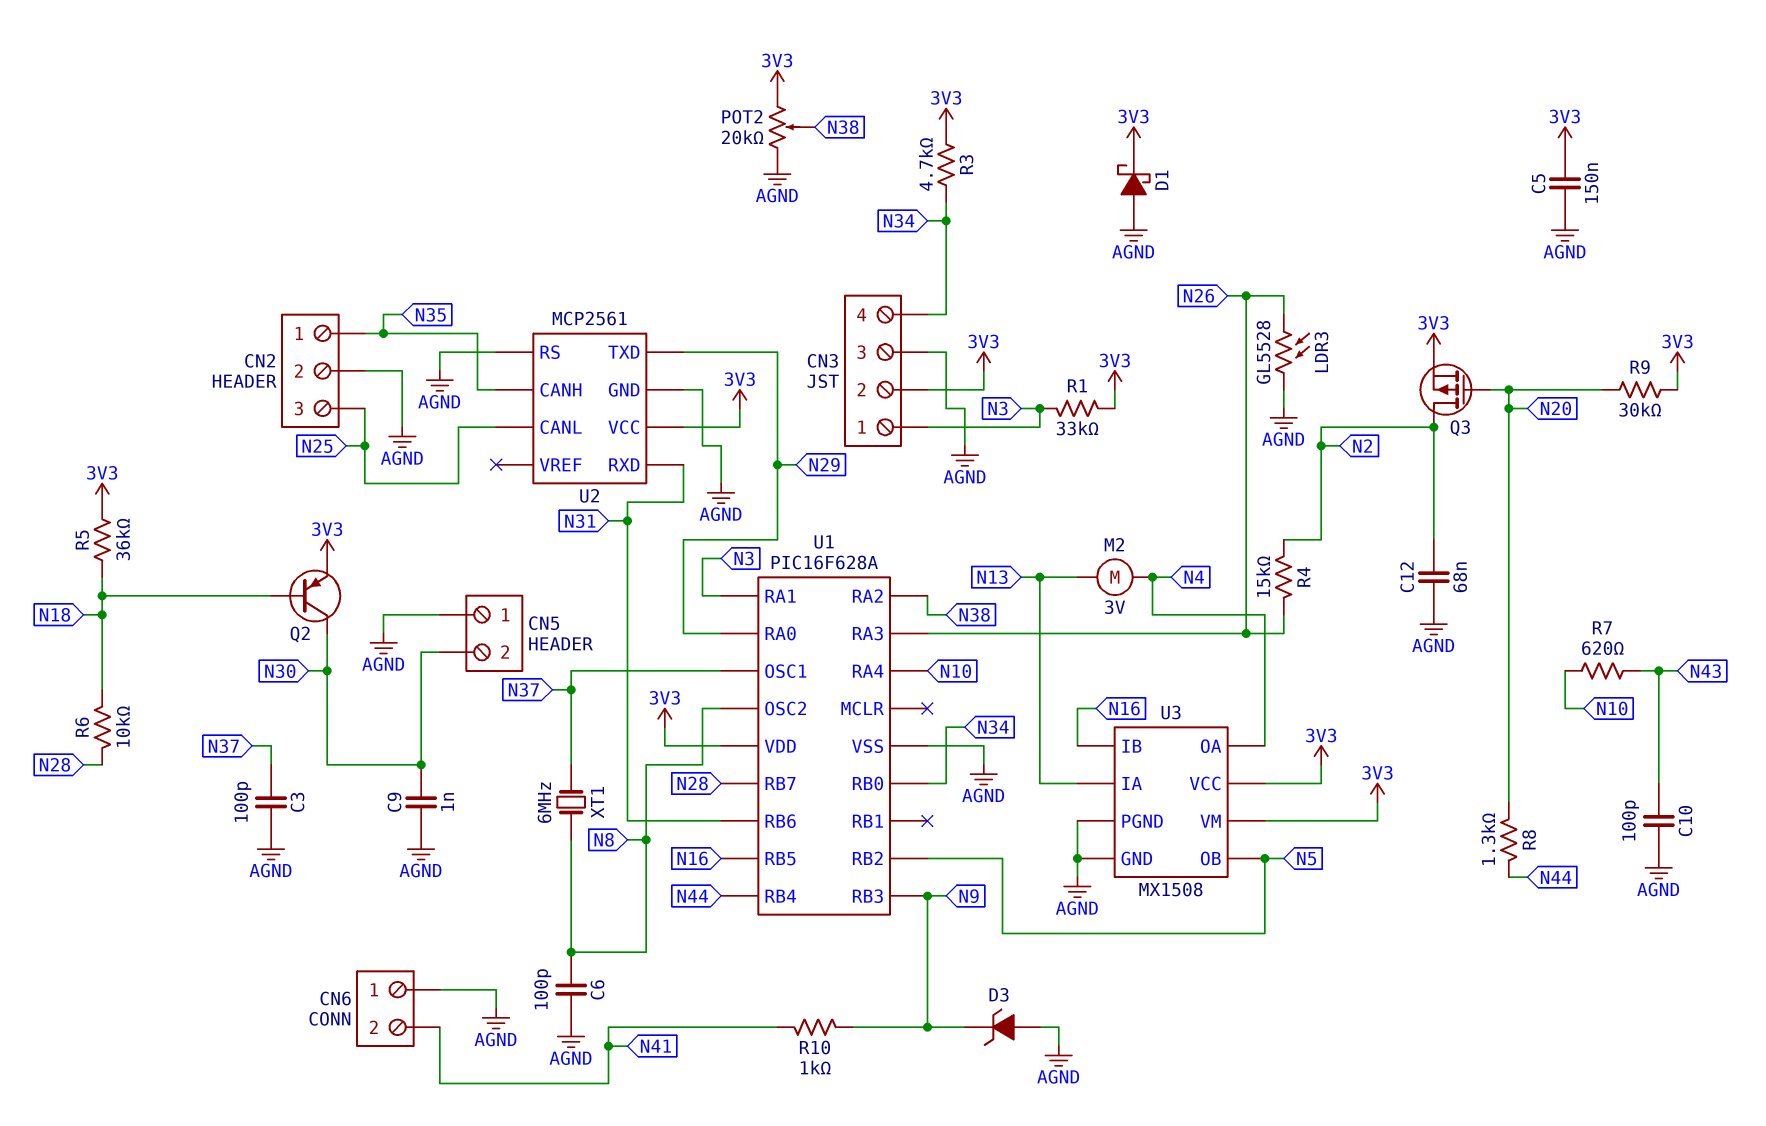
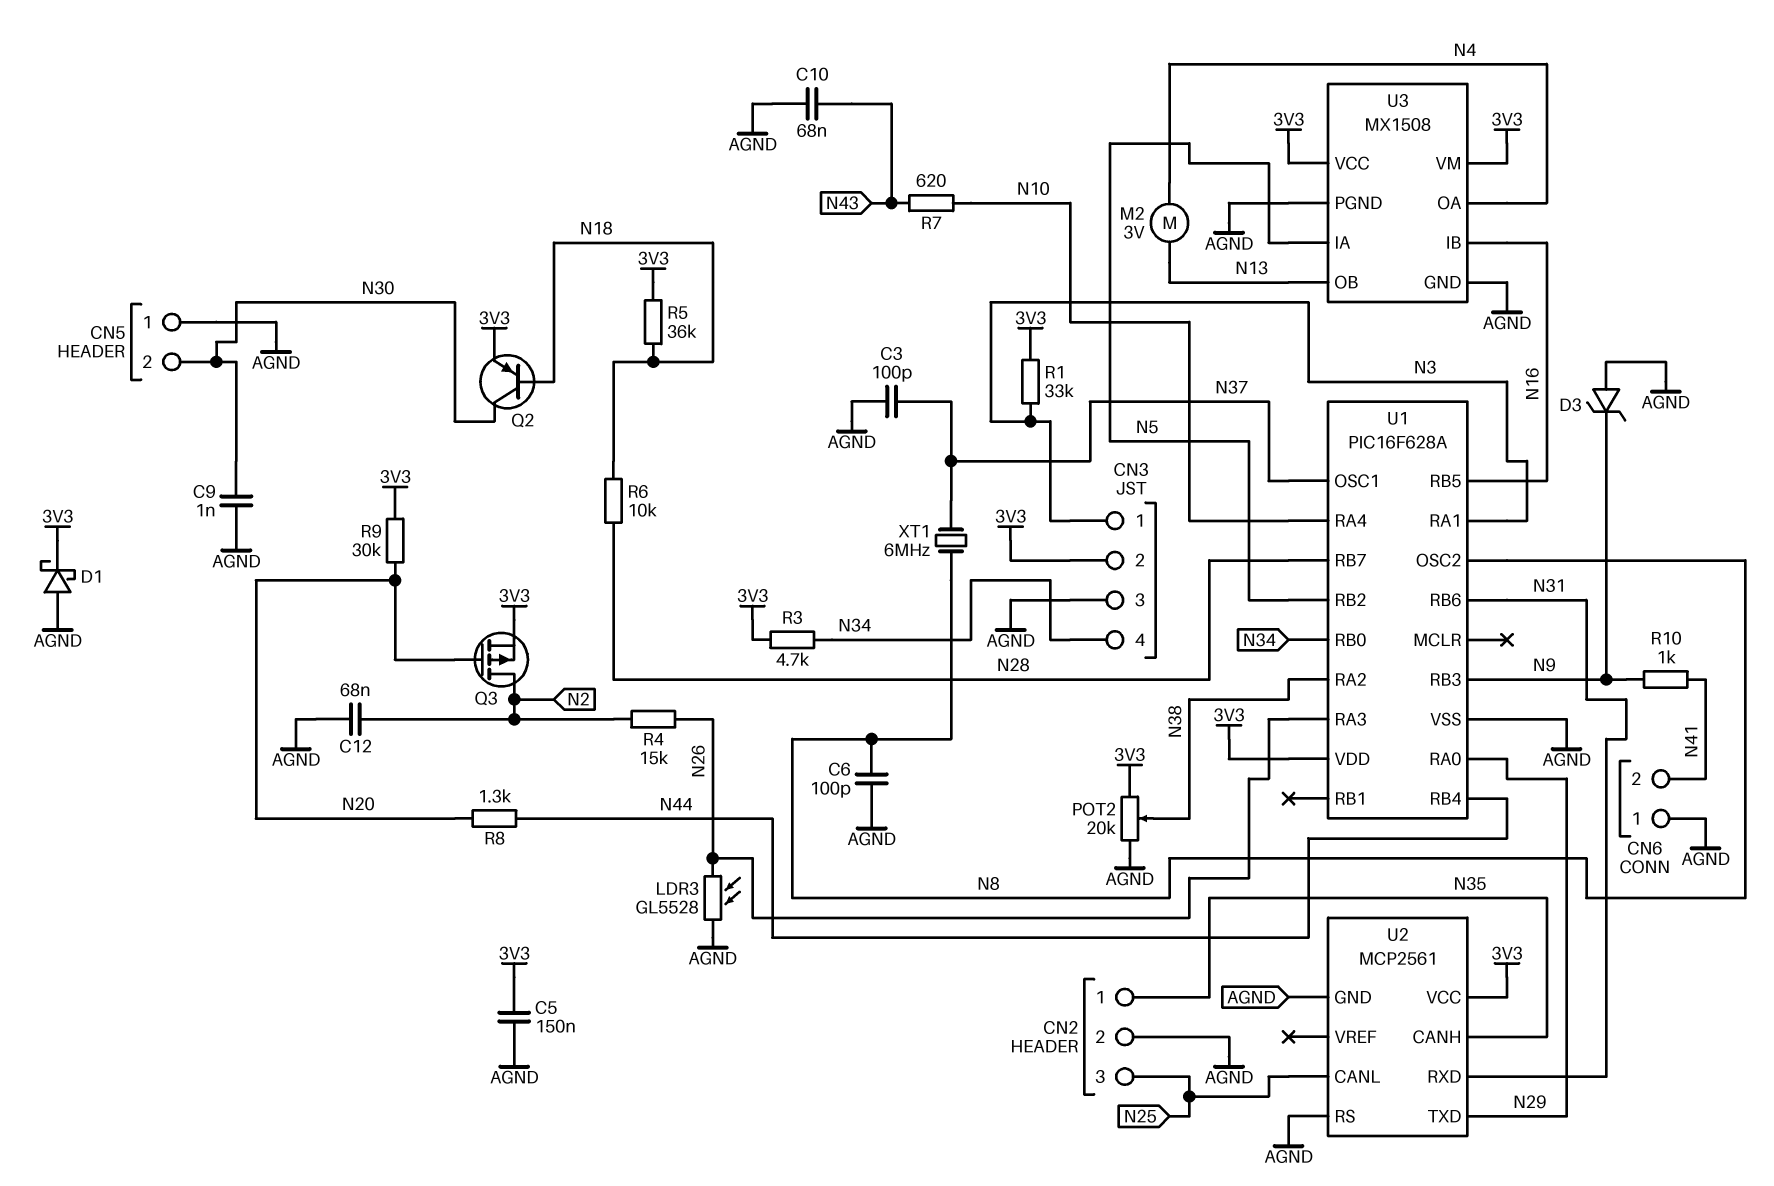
C10: 100pF (AGND, N43) -> 68nF (AGND, N43)
U3 pin IA: N13 -> N5
U3 pin OB: N5 -> N13

